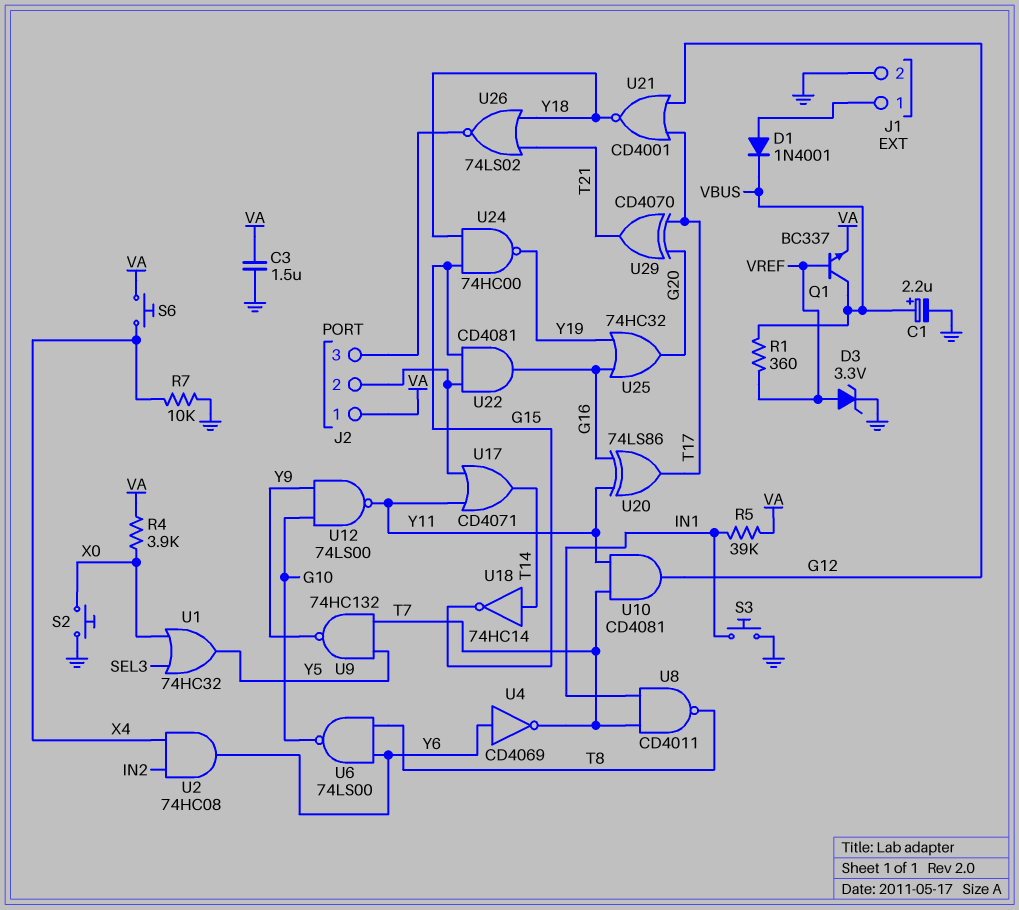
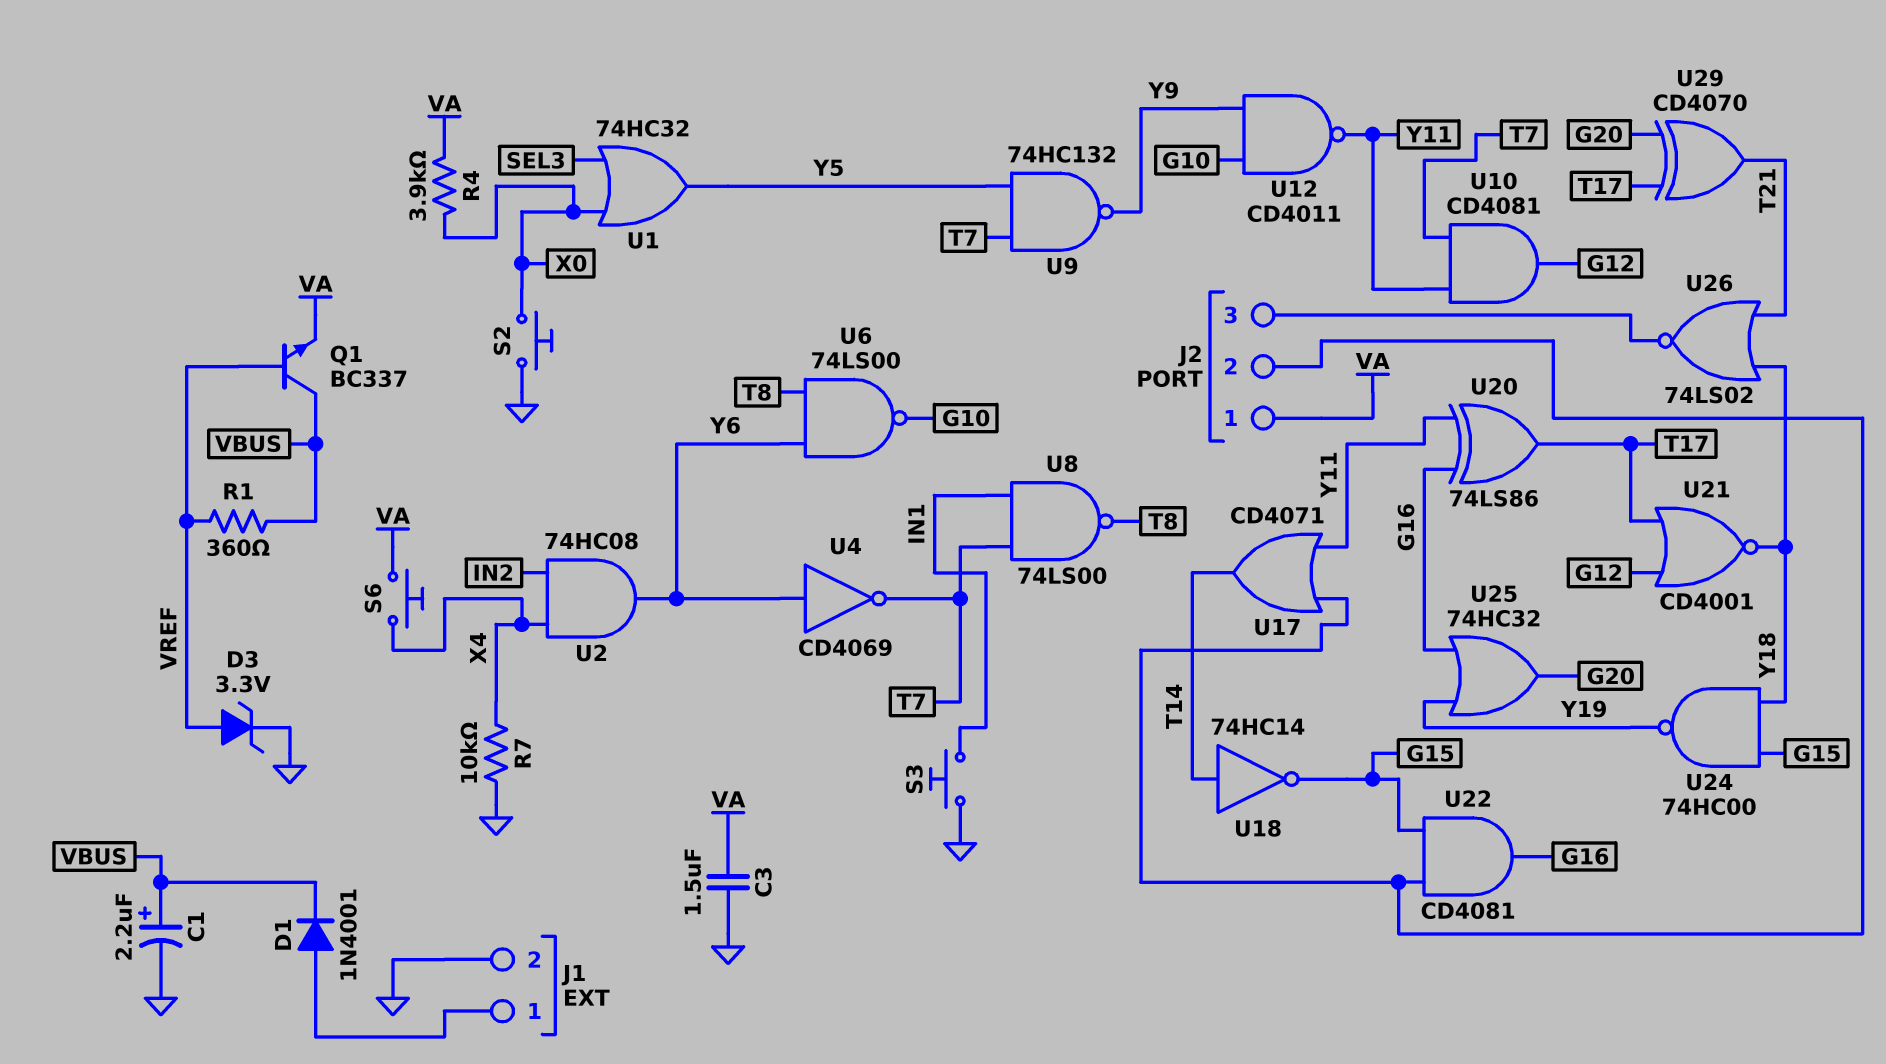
R5: 39k (IN1, VA) -> none
U8: NAND CD4011 (in IN1, in T7, out T8) -> NAND 74LS00 (in IN1, in T7, out T8)
U12: NAND 74LS00 (in G10, in Y9, out Y11) -> NAND CD4011 (in G10, in Y9, out Y11)

